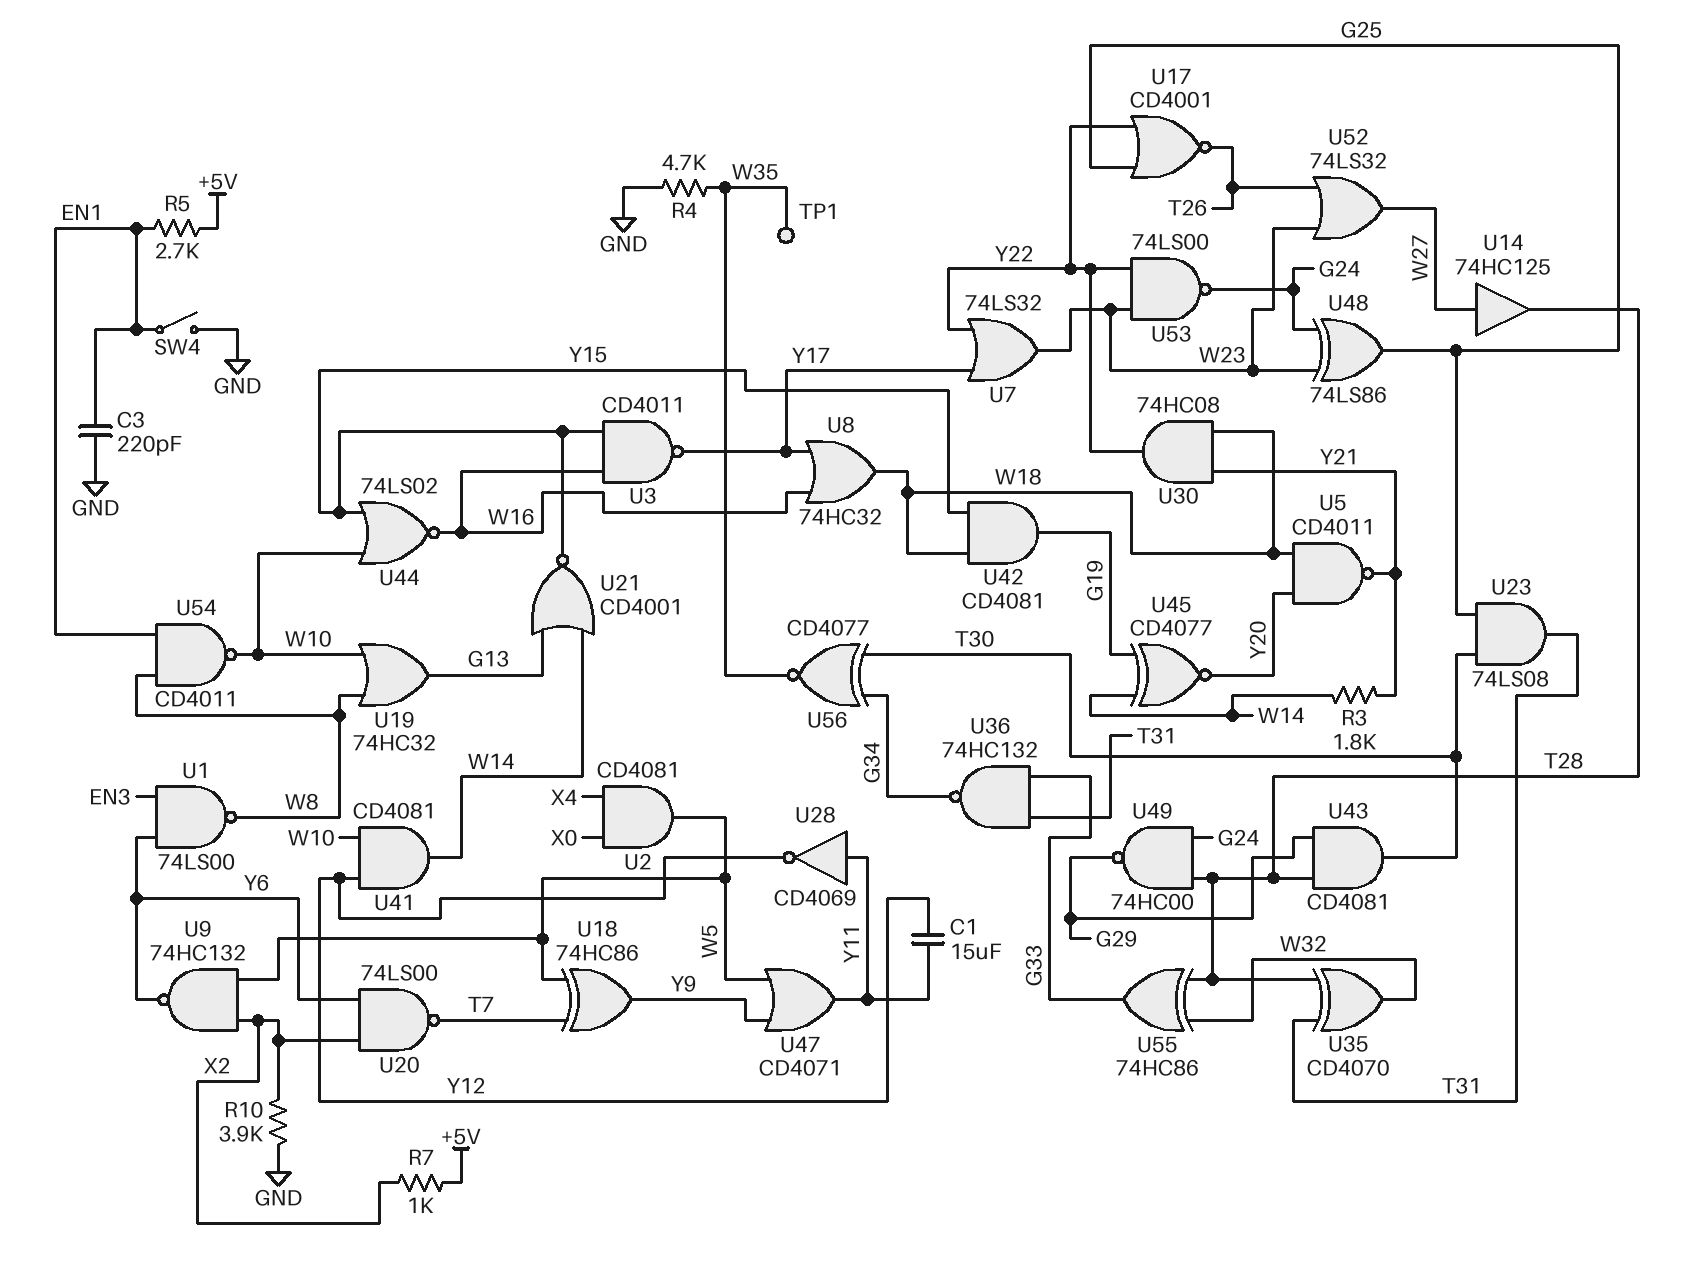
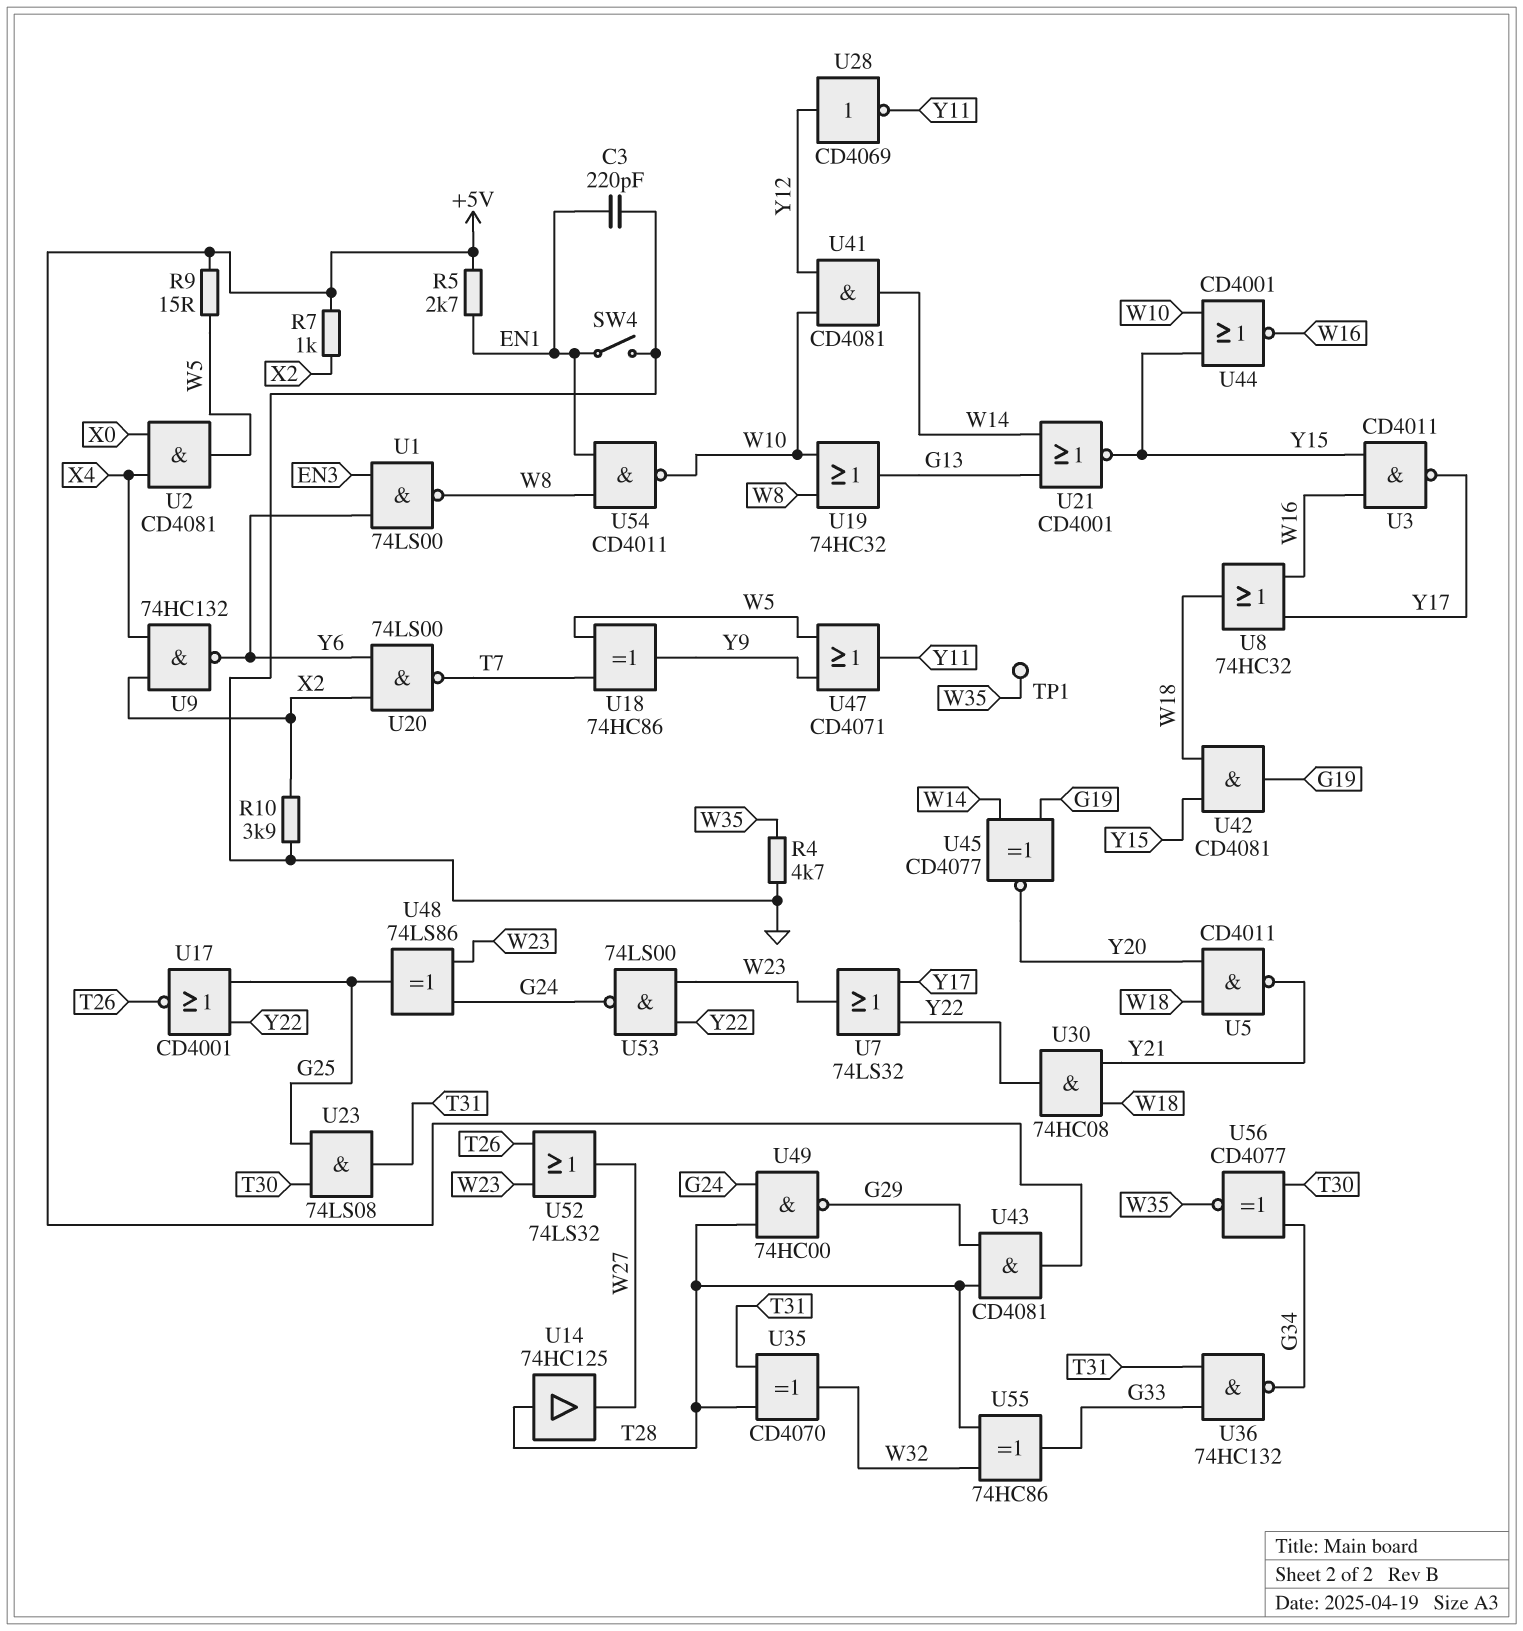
C1: 15uF (Y11, Y12) -> none
R3: 1.8k (W14, Y21) -> none
R9: none -> 15 (+5V, W5)
U9: NAND 74HC132 (in W5, in X2, out Y6) -> NAND 74HC132 (in X2, in X4, out Y6)
U14: buffer 74HC125 (in W27, out T28) -> buffer 74HC125 (in T28, out W27)
U28: NOT CD4069 (in Y11, out Y12) -> NOT CD4069 (in Y12, out Y11)
U43: AND CD4081 (in G29, in T28, out T30) -> AND CD4081 (in G29, in T28, out +5V)
U44: NOR 74LS02 (in W10, in Y15, out W16) -> NOR CD4001 (in W10, in Y15, out W16)

